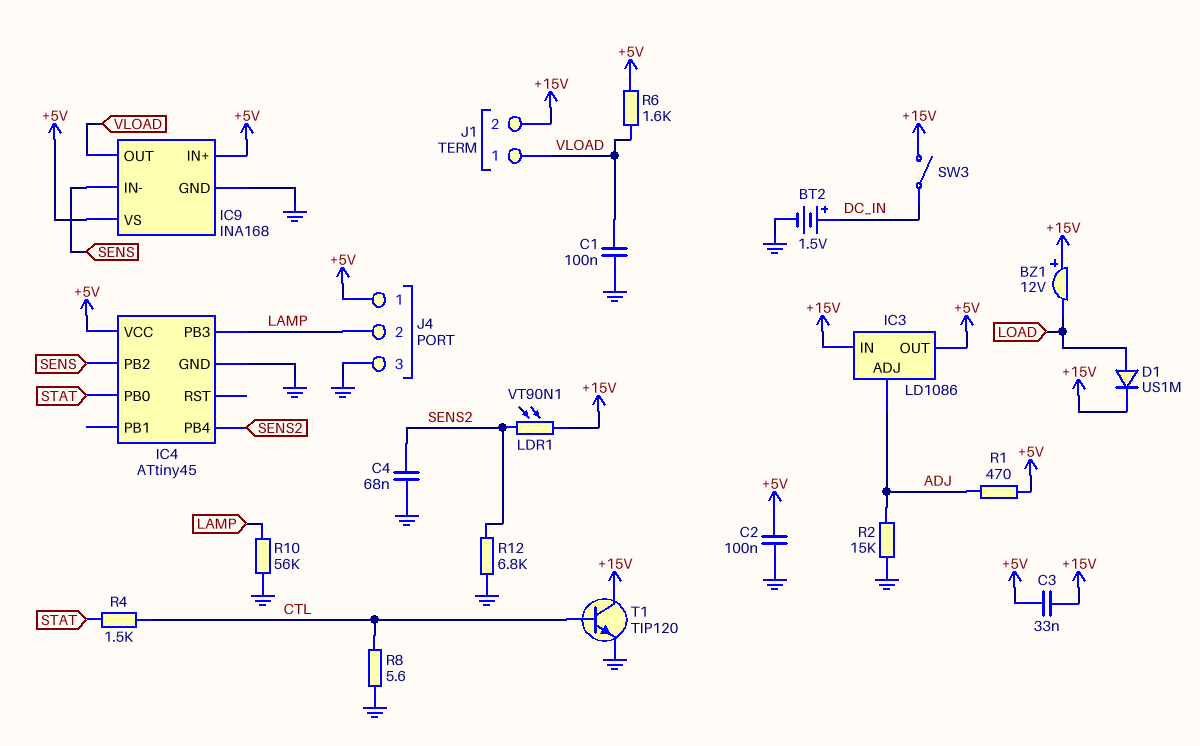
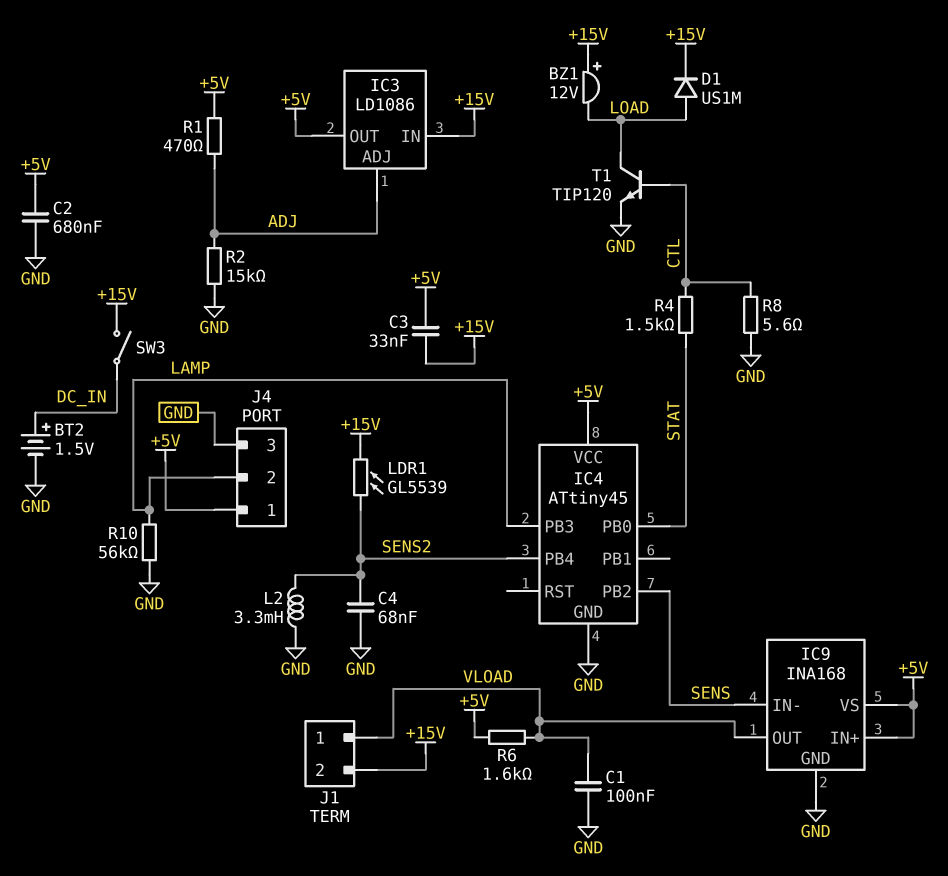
C2: 100nF (+5V, GND) -> 680nF (+5V, GND)
L2: none -> 3.3mH (GND, SENS2)
LDR1: VT90N1 (+15V, SENS2) -> GL5539 (+15V, SENS2)
R12: 6.8k (GND, SENS2) -> none
T1: NPN TIP120 (B CTL, C +15V, E GND) -> NPN TIP120 (B CTL, C LOAD, E GND)

